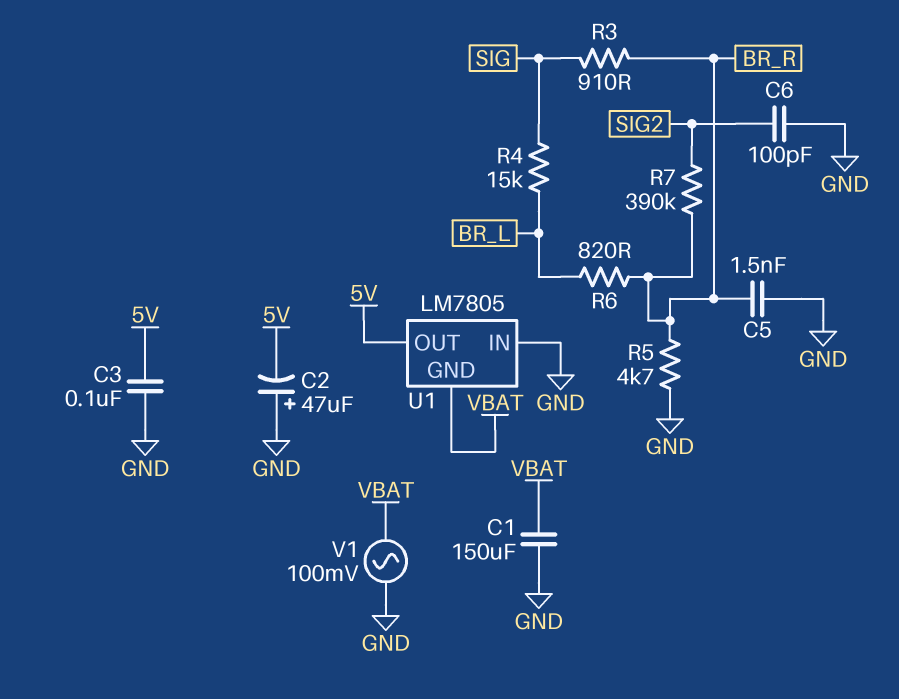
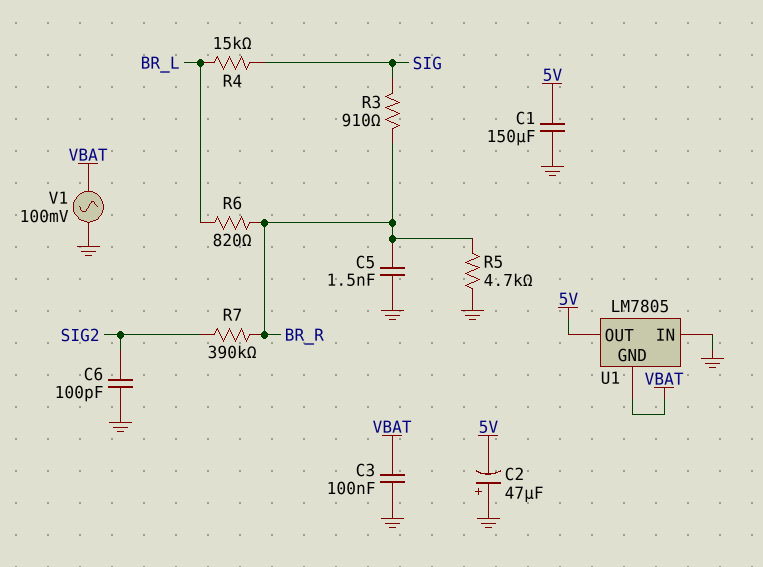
C1: 150uF (GND, VBAT) -> 150uF (5V, GND)
C3: 100nF (5V, GND) -> 100nF (GND, VBAT)

